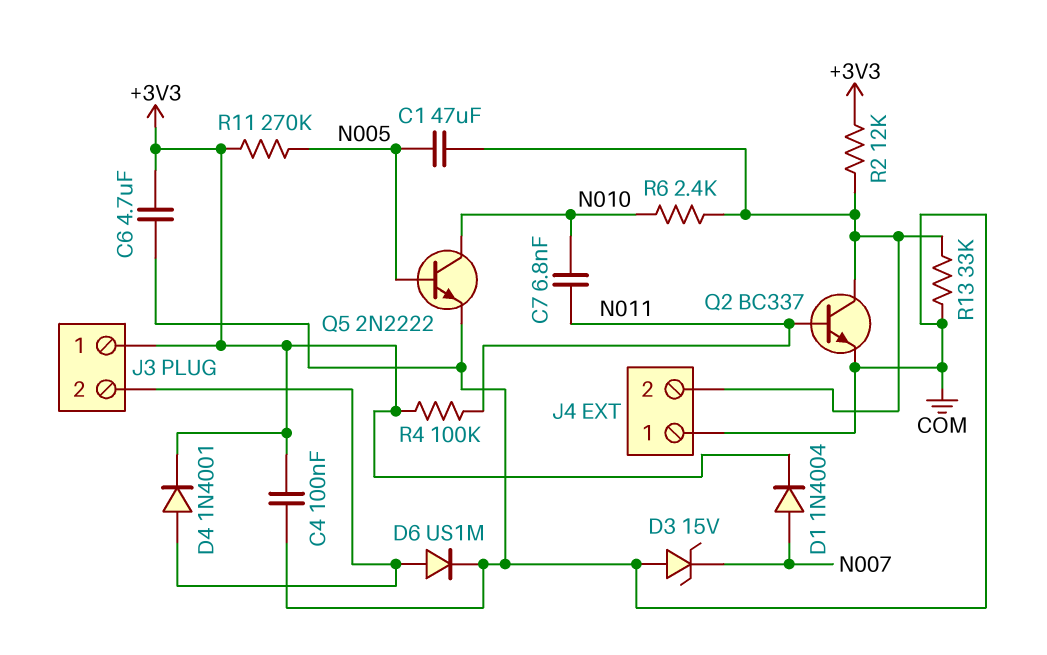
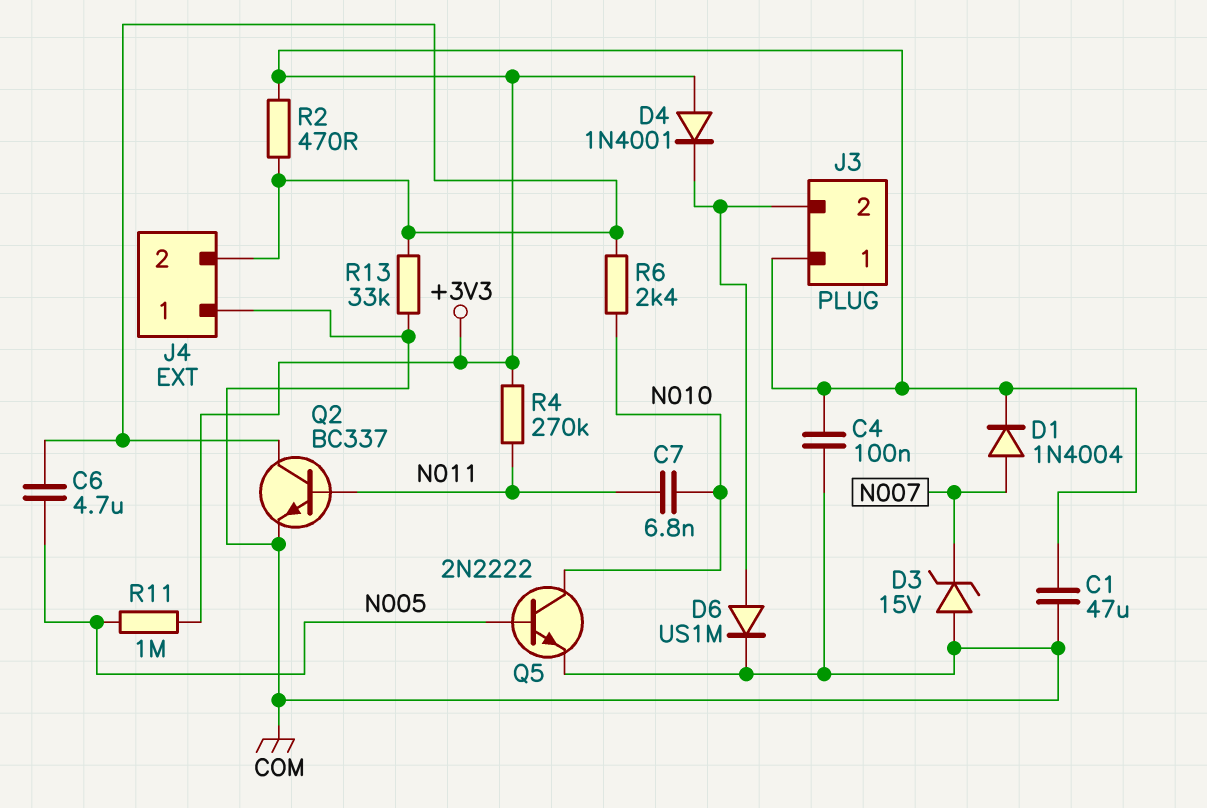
C1: 47uF (J4/2, N005) -> 47uF (+3V3, COM)
C6: 4.7uF (+3V3, COM) -> 4.7uF (J4/2, N005)
D4: diode 1N4001 (A J3/2, K +3V3) -> diode 1N4001 (A +3V3, K J3/2)
R2: 12k (+3V3, J4/2) -> 470 (+3V3, J4/2)
R4: 100k (+3V3, N011) -> 270k (+3V3, N011)
R11: 270k (+3V3, N005) -> 1M (+3V3, N005)

